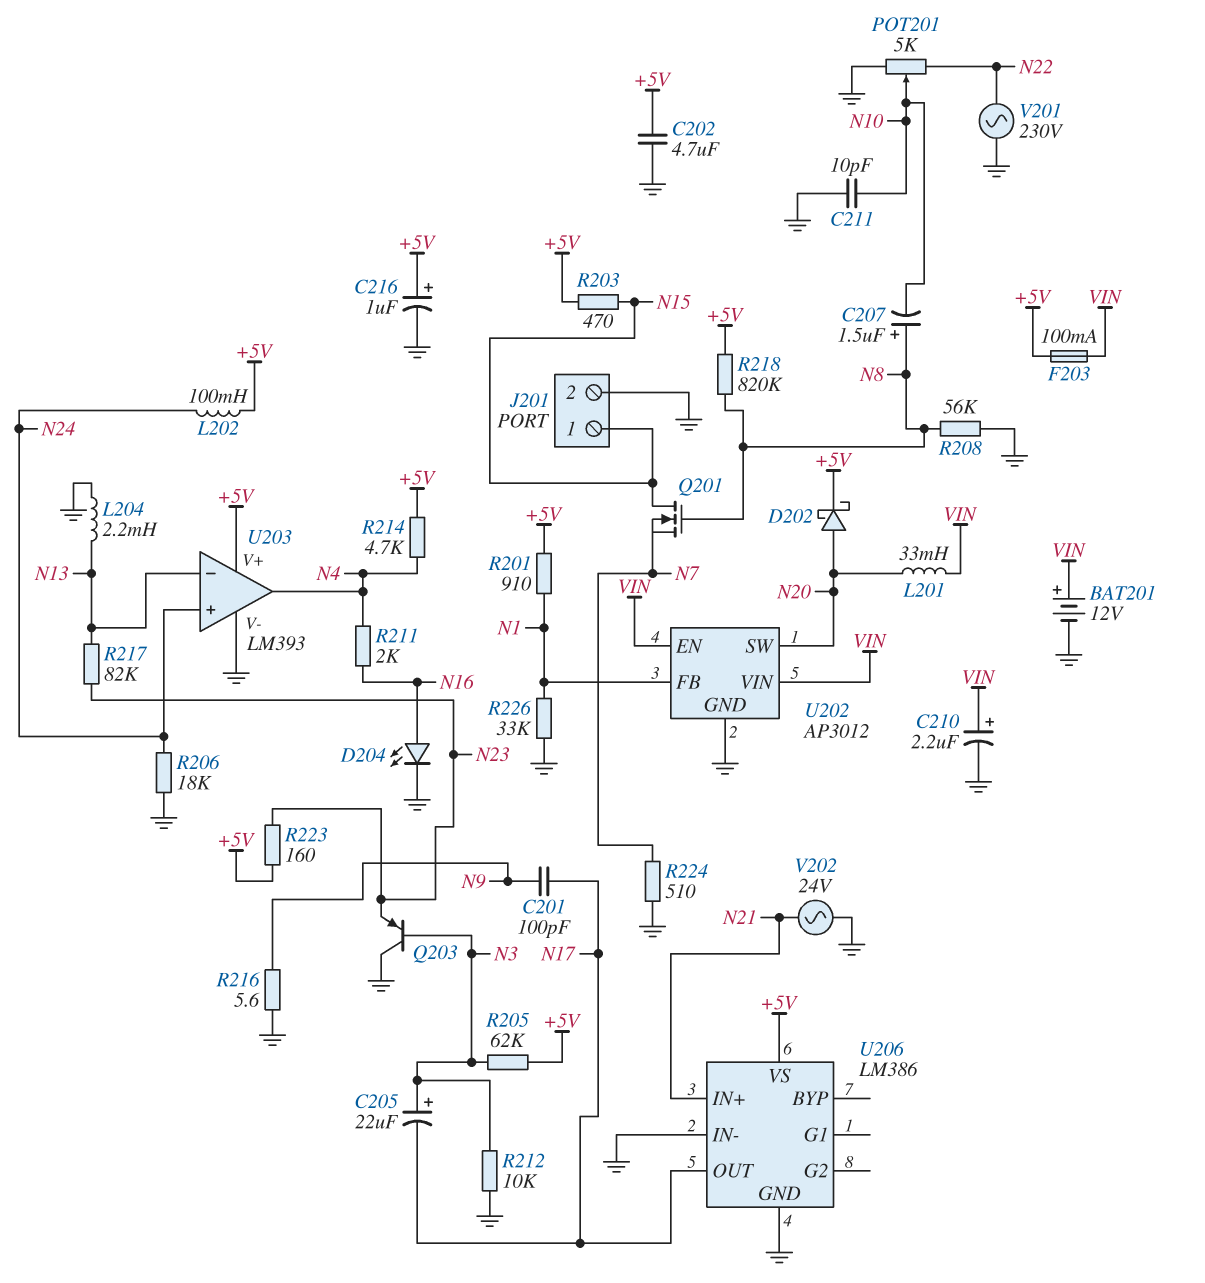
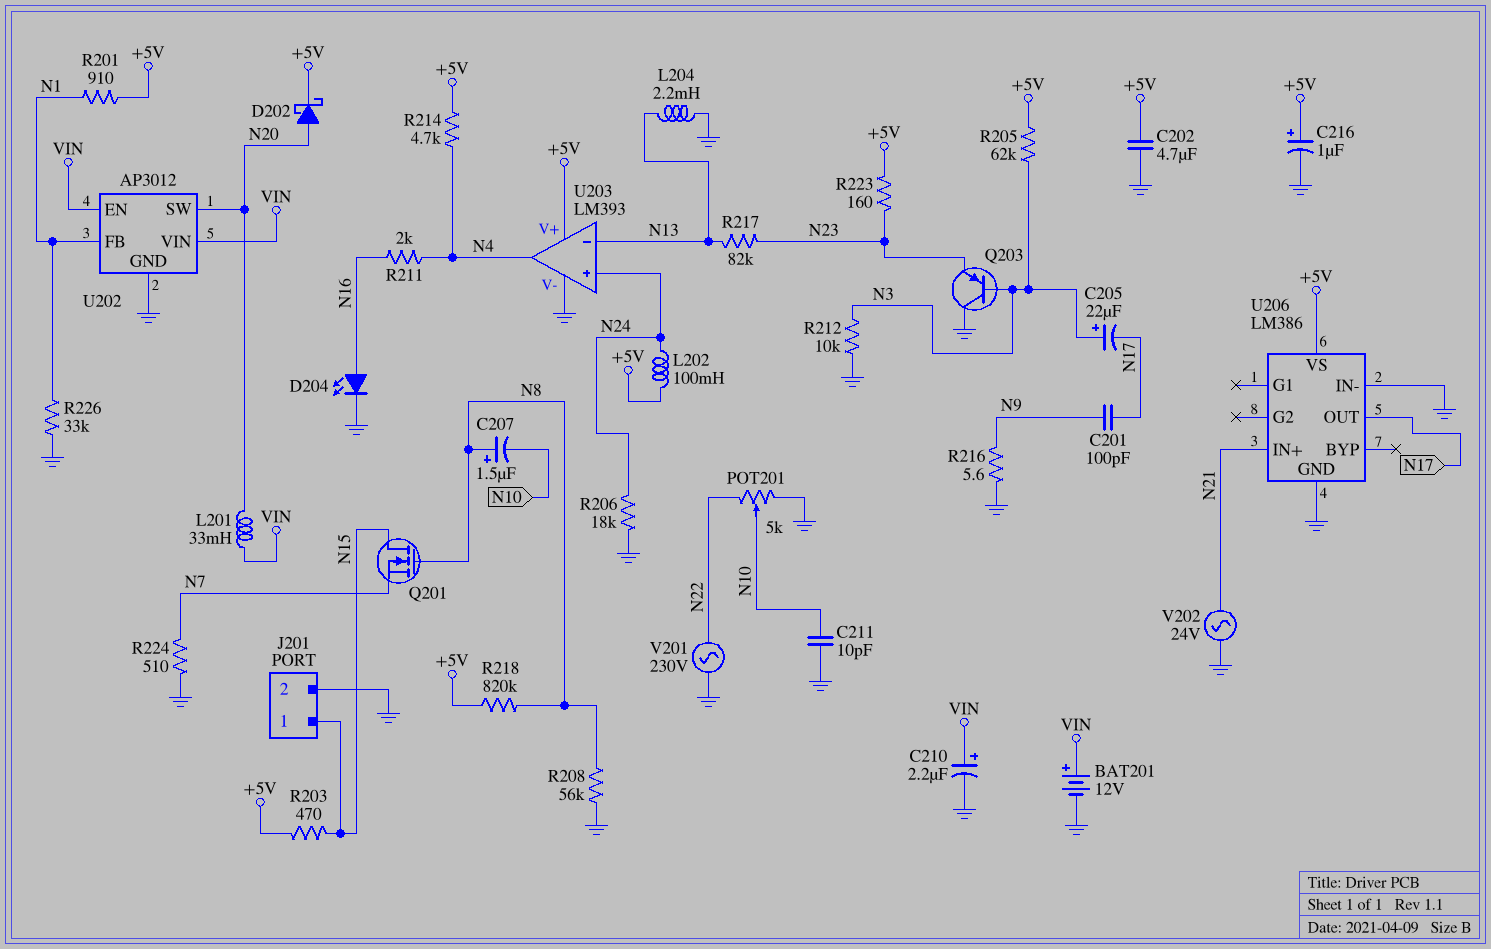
F203: 100mA (+5V, VIN) -> none

